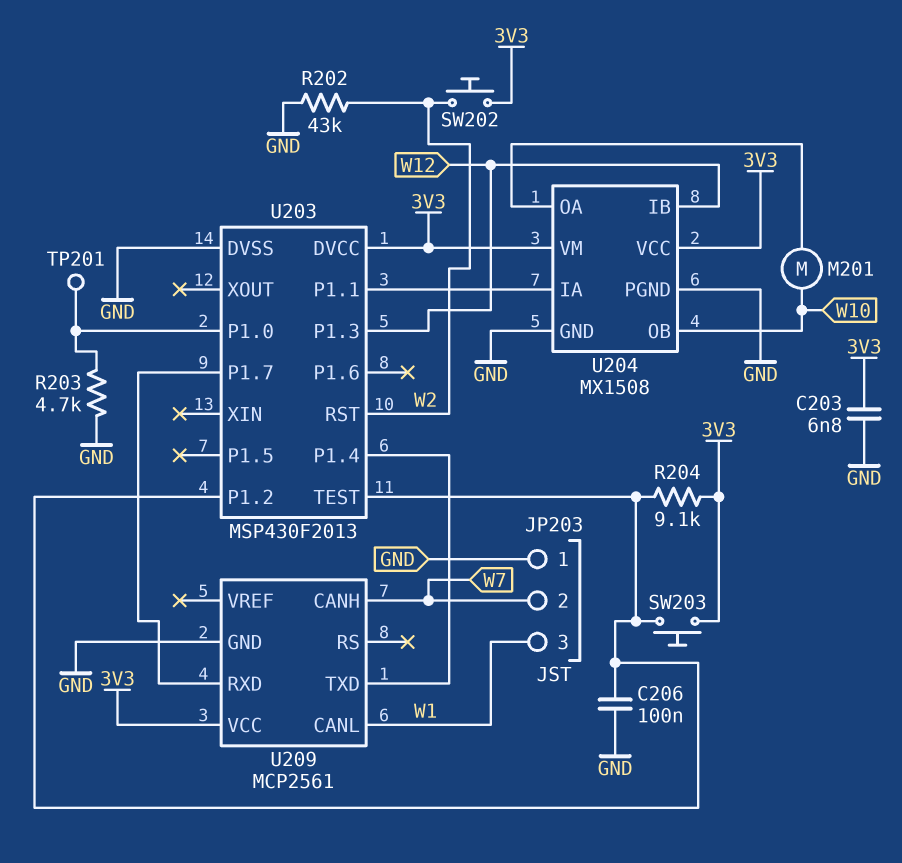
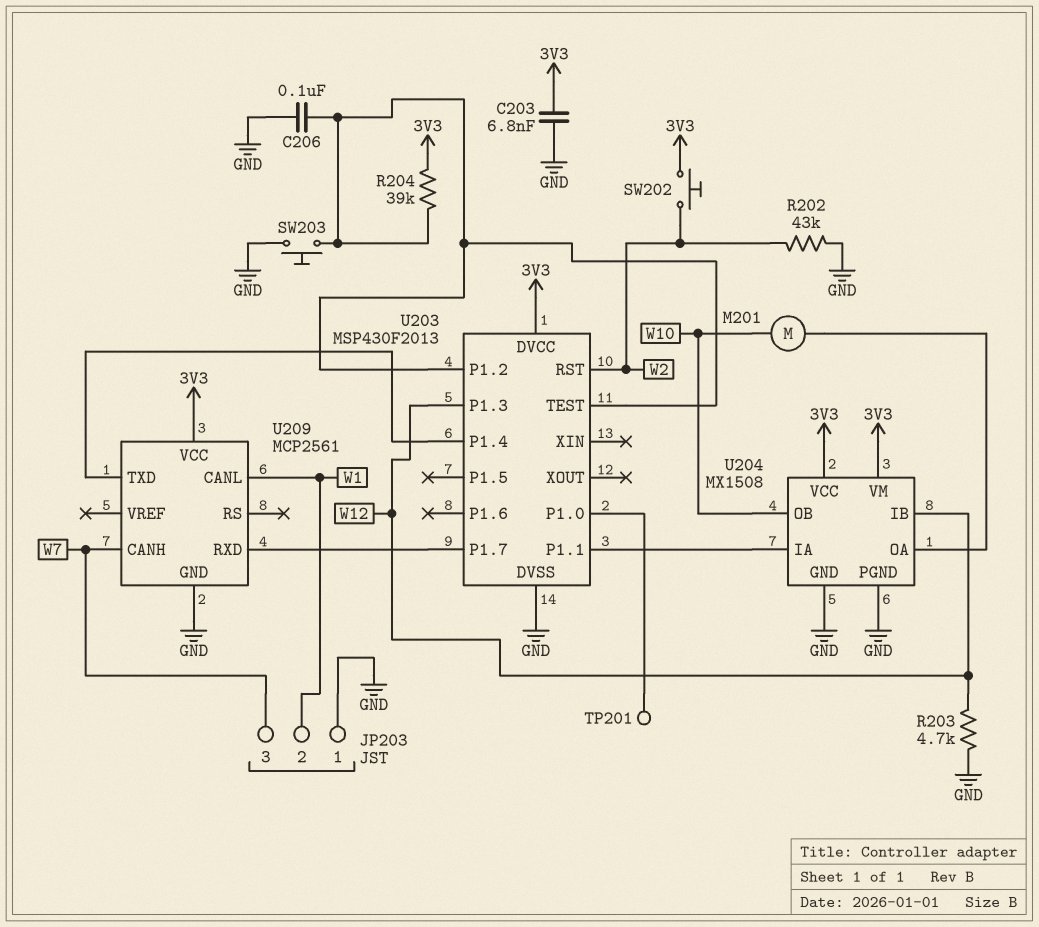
JP203 pin 2: W7 -> W1
JP203 pin 3: W1 -> W7
R203: 4.7k (GND, U203/P1.0) -> 4.7k (GND, W12)
R204: 9.1k (3V3, U203/P1.2) -> 39k (3V3, U203/P1.2)
SW203: button (3V3, U203/P1.2) -> button (GND, U203/P1.2)

